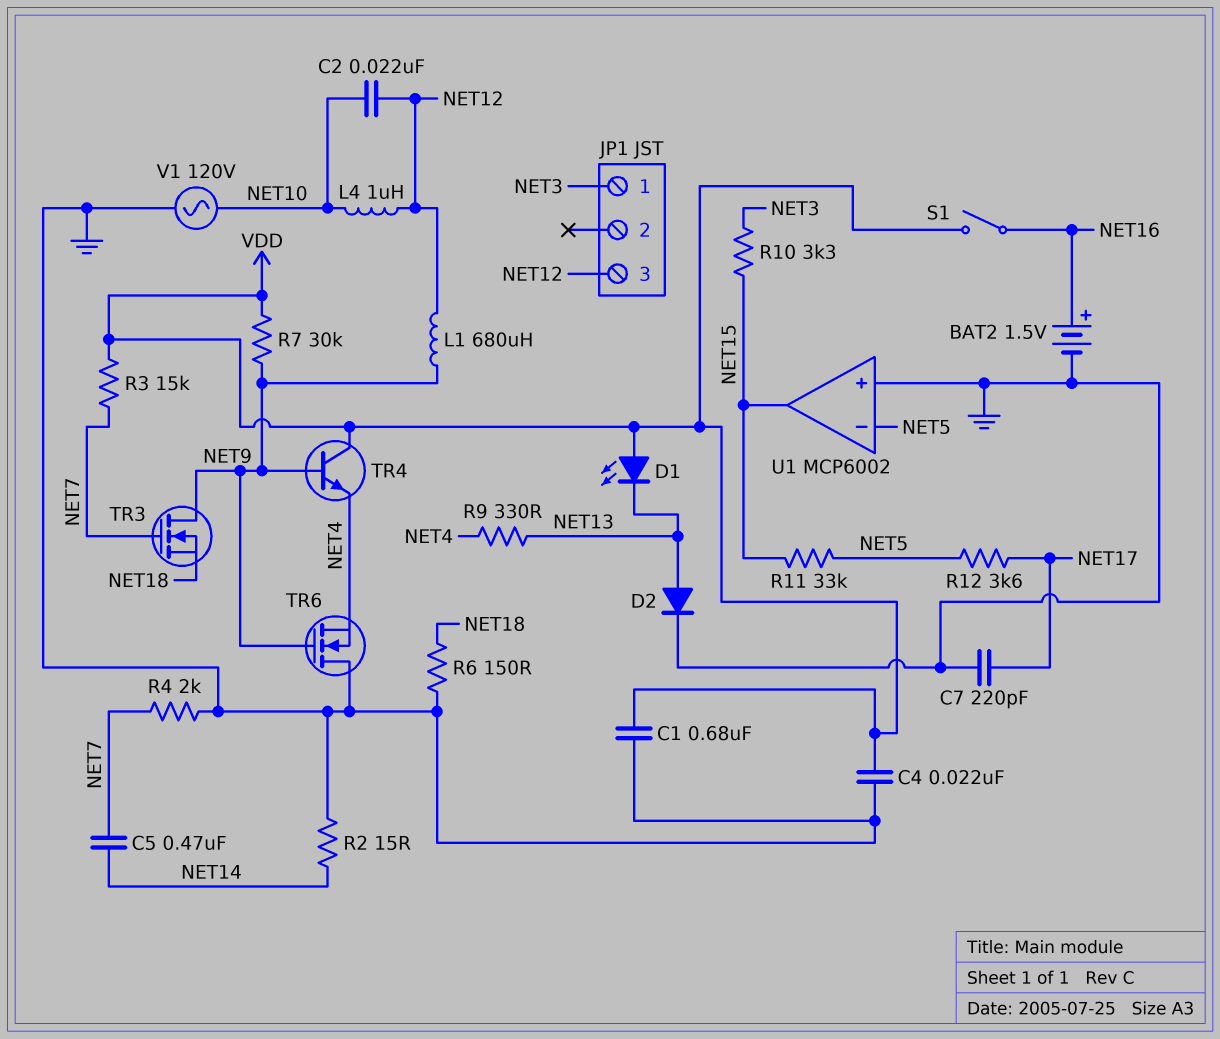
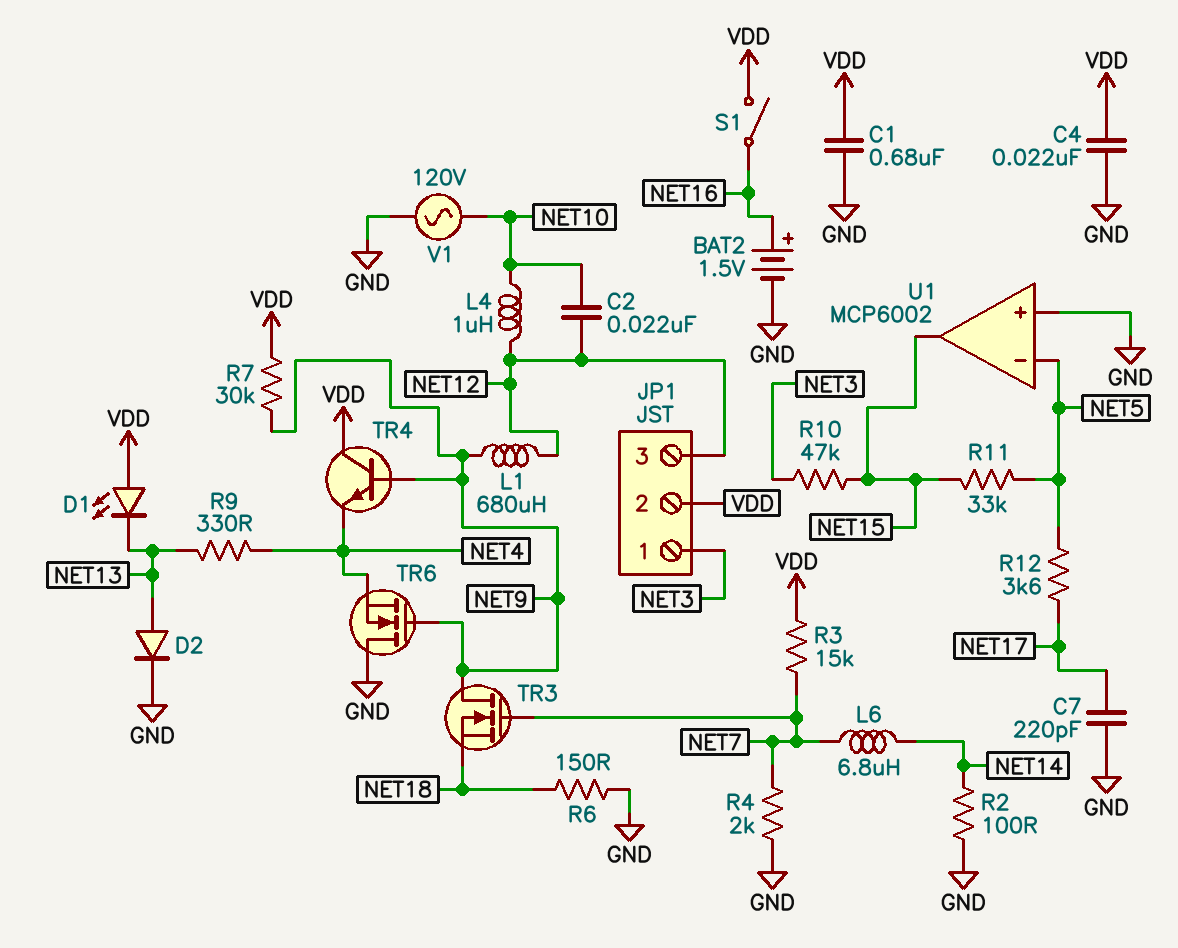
C5: 470nF (NET7, NET14) -> none
JP1 pin 2: none -> VDD
L6: none -> 6.8uH (NET7, NET14)
R2: 15 (GND, NET14) -> 100 (GND, NET14)
R10: 3.3k (NET3, NET15) -> 47k (NET3, NET15)

